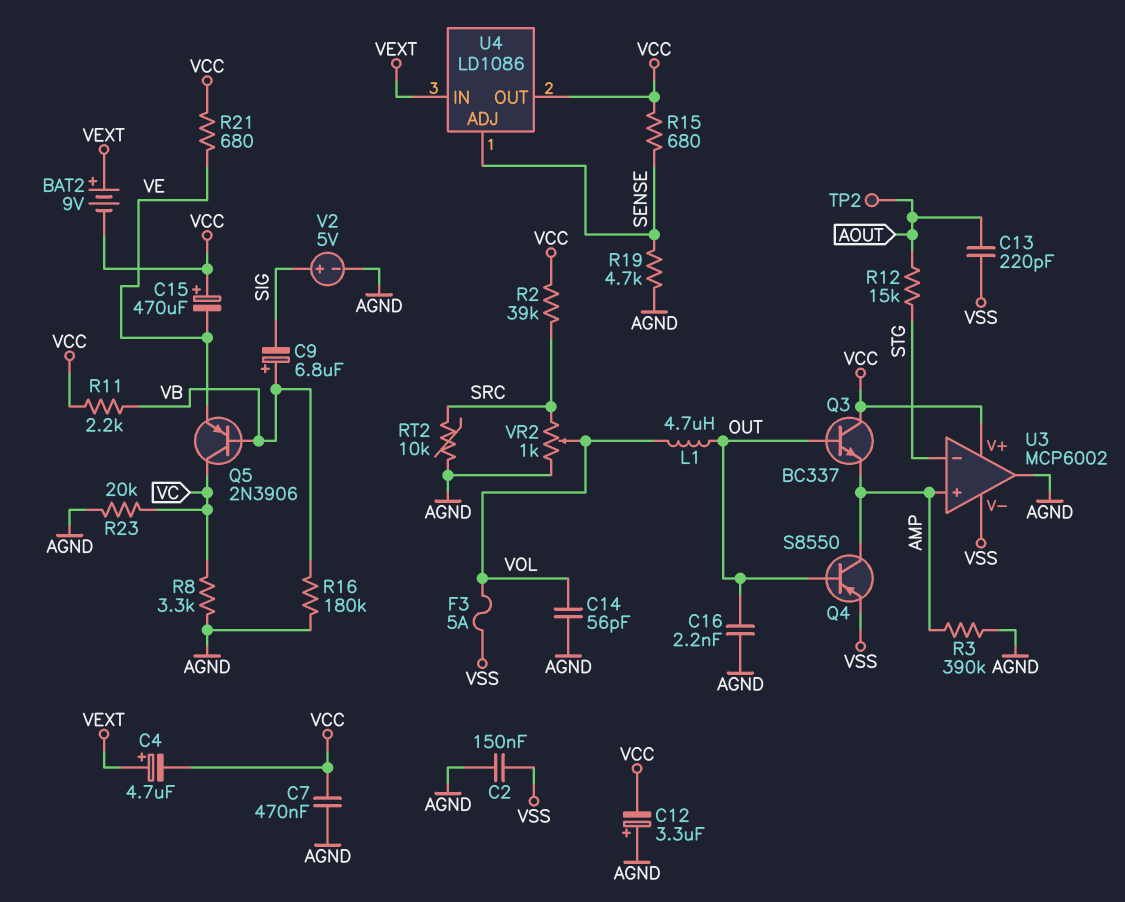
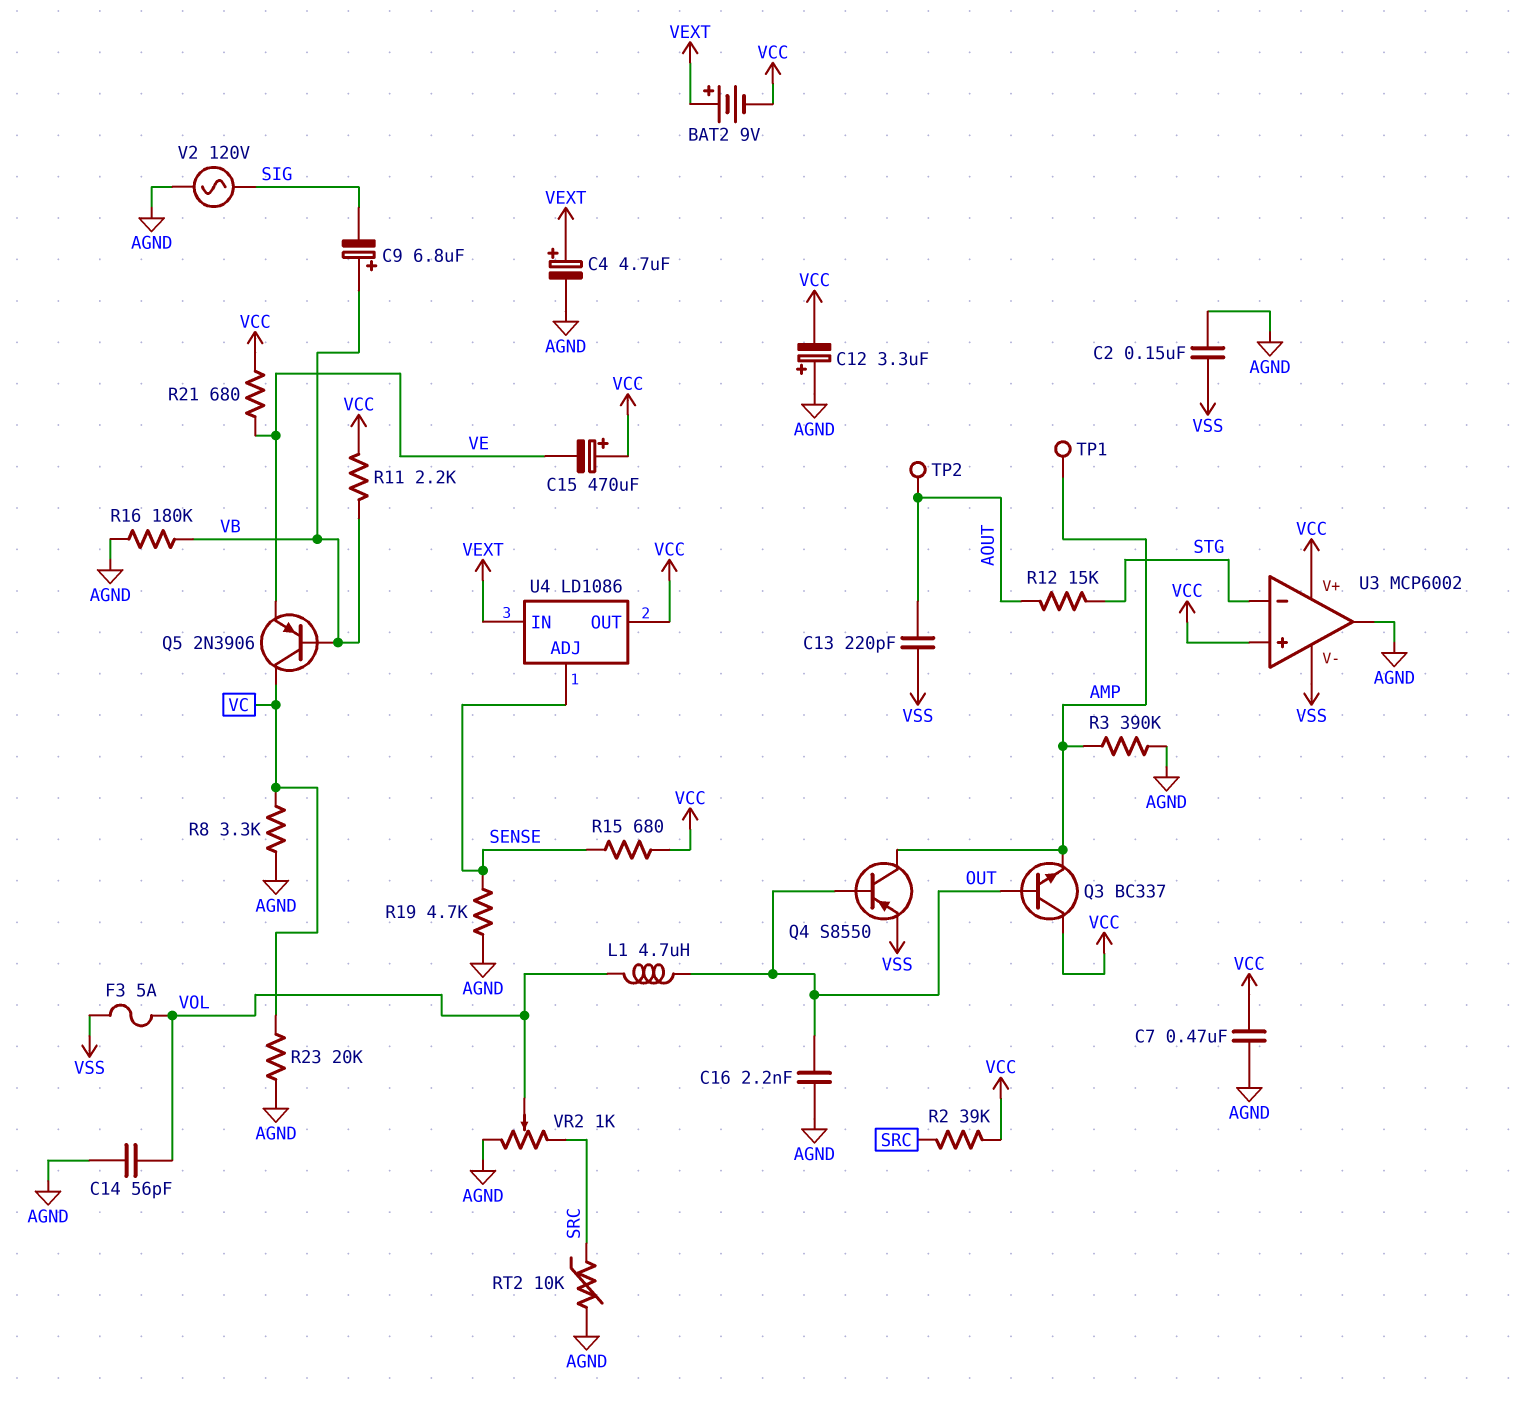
C4: 4.7uF (plus VEXT, minus VCC) -> 4.7uF (plus VEXT, minus AGND)
TP1: none -> test point (AMP)
U3 pin in+: AMP -> VCC
V2: 5V (plus SIG, minus AGND) -> AC 120V (AGND, SIG)

